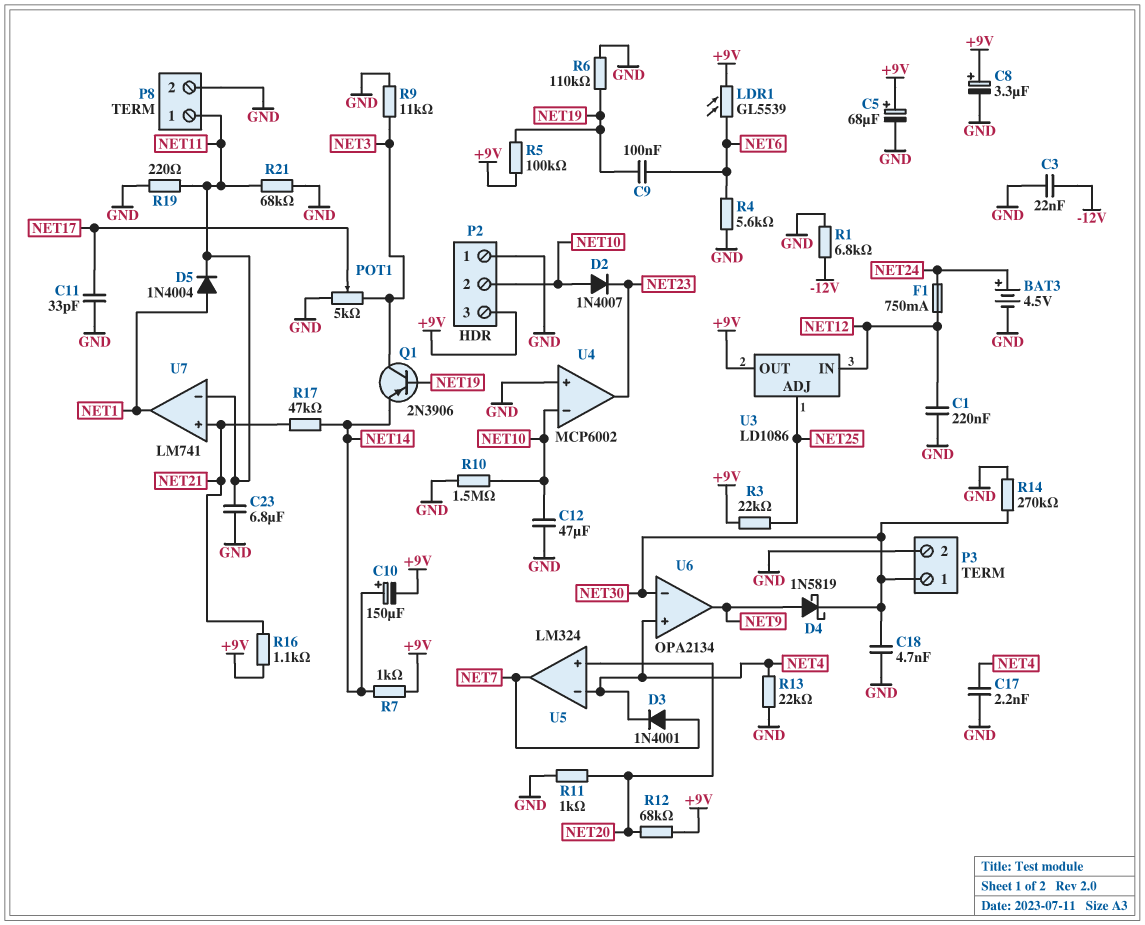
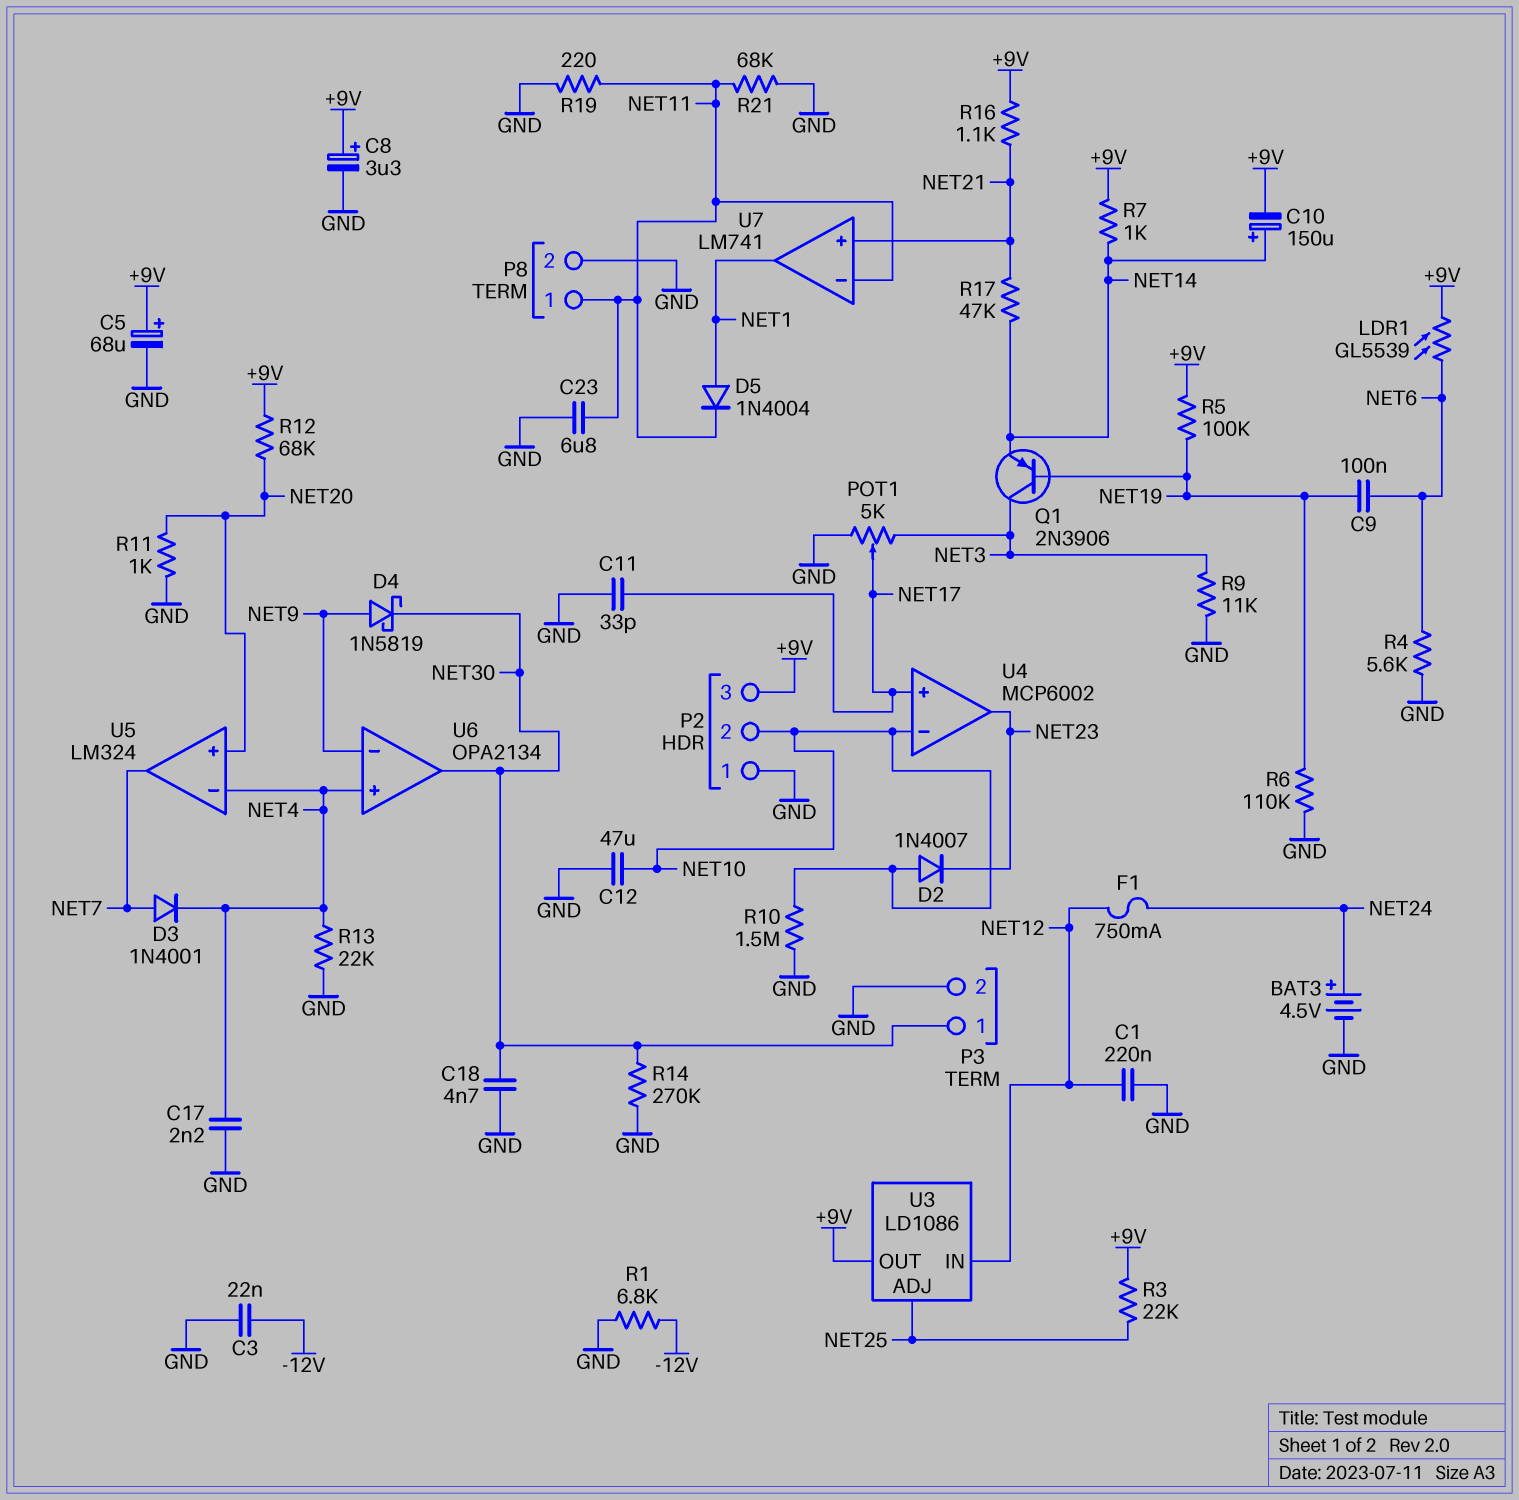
U4 pin in+: GND -> NET17
U6 pin in-: NET30 -> NET9
U6 pin out: NET9 -> NET30

